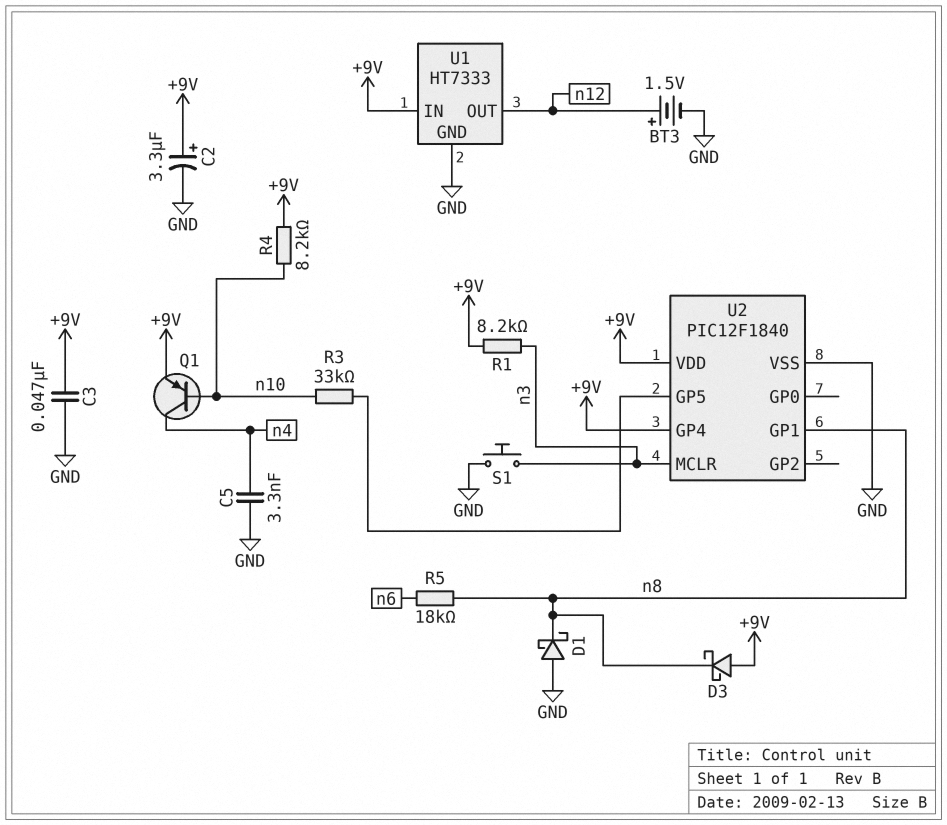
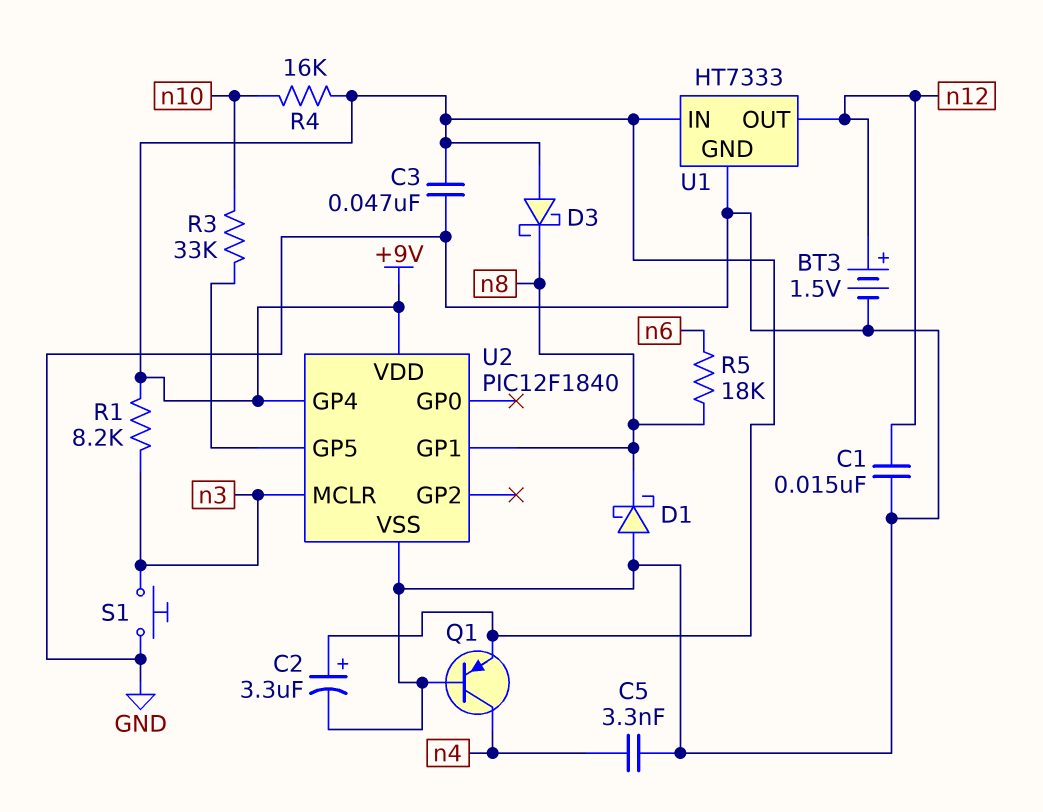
C1: none -> 15nF (GND, n12)
Q1: PNP (B n10, C n4, E +9V) -> PNP (B GND, C n4, E +9V)
R4: 8.2k (+9V, n10) -> 16k (+9V, n10)

